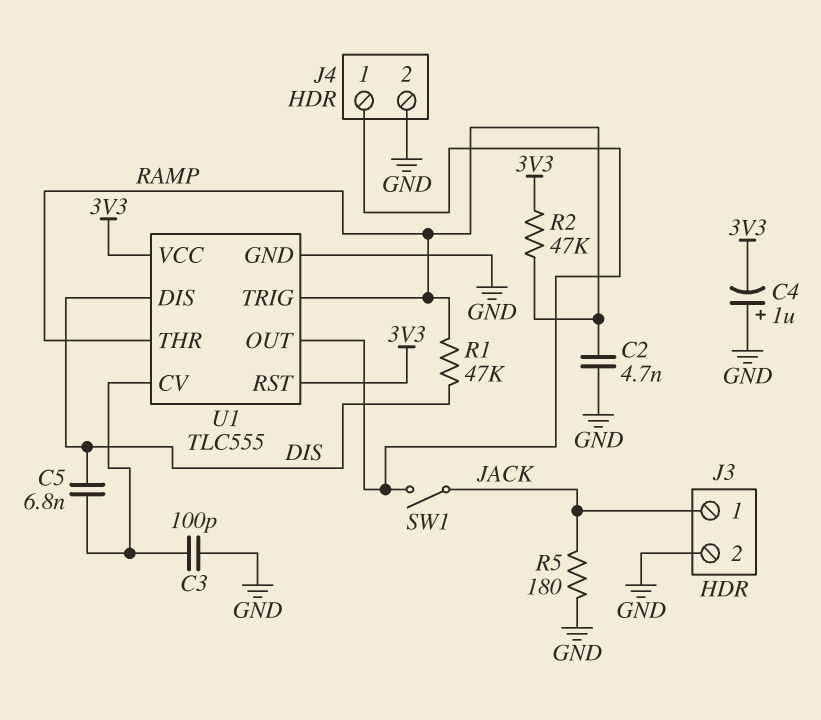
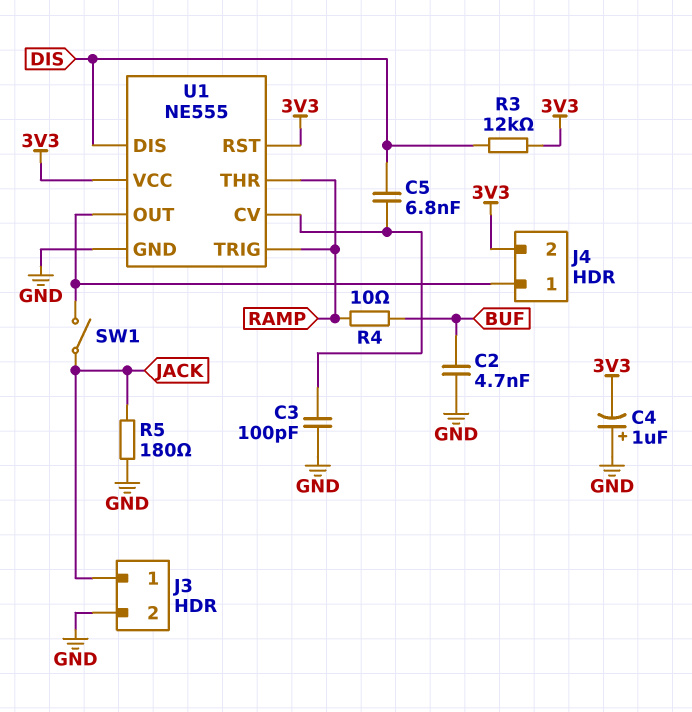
C2: 4.7nF (GND, RAMP) -> 4.7nF (BUF, GND)
J4 pin 2: GND -> 3V3
R1: 47k (DIS, RAMP) -> none
R2: 47k (3V3, RAMP) -> none
R3: none -> 12k (3V3, DIS)
R4: none -> 10 (BUF, RAMP)
U1: TLC555 -> NE555

